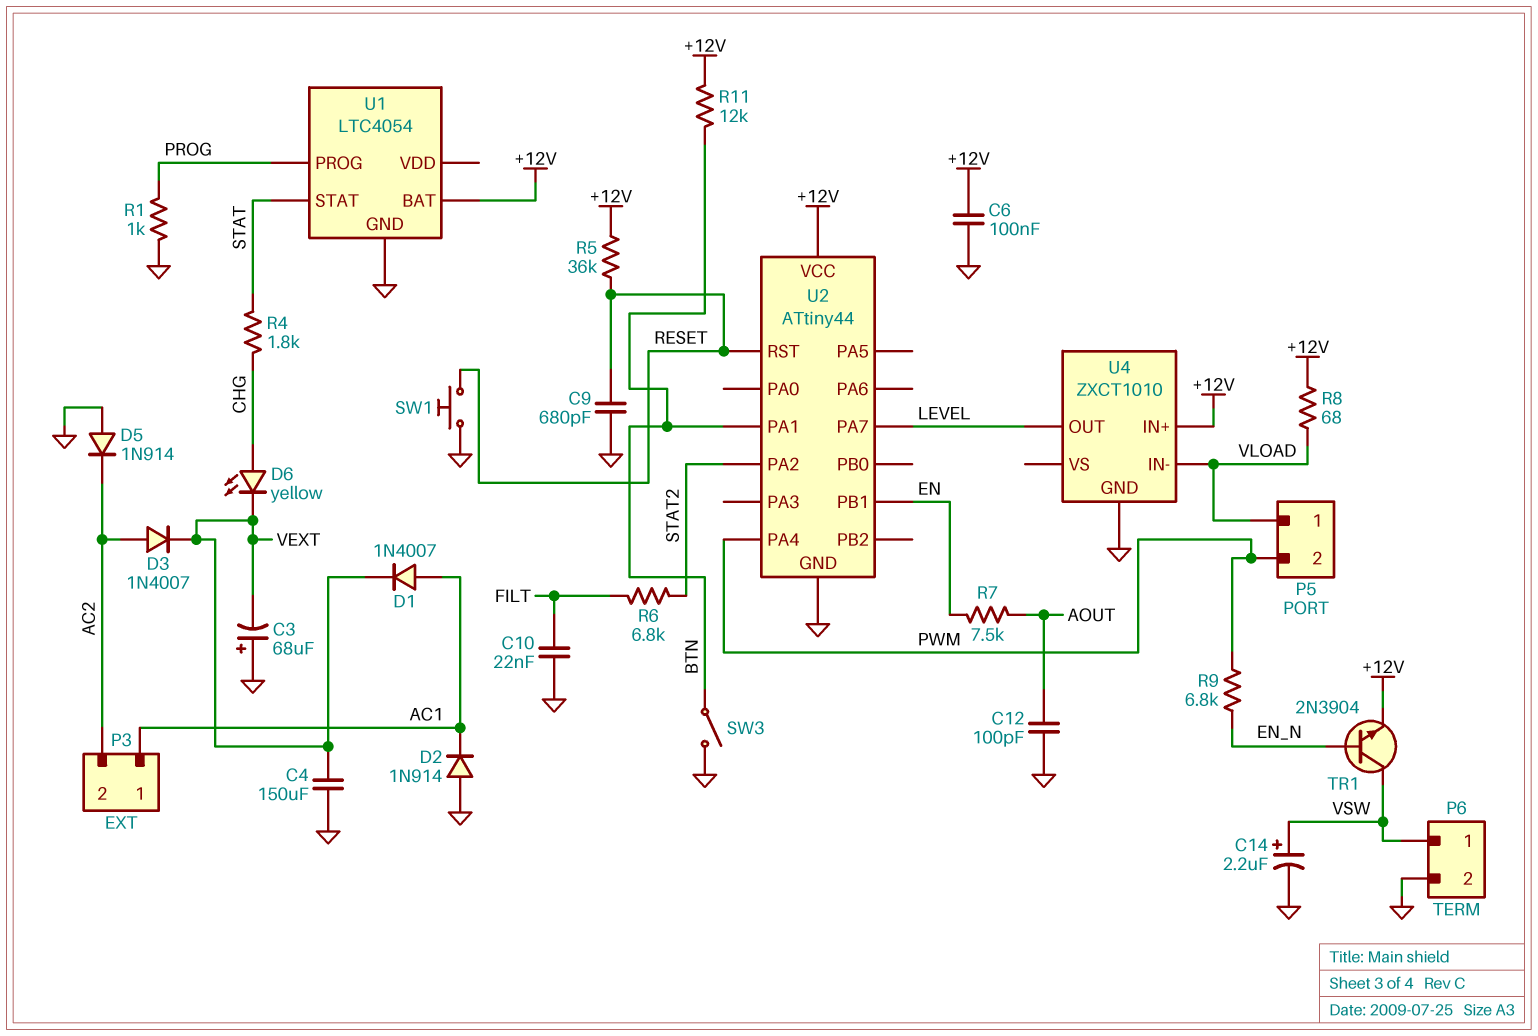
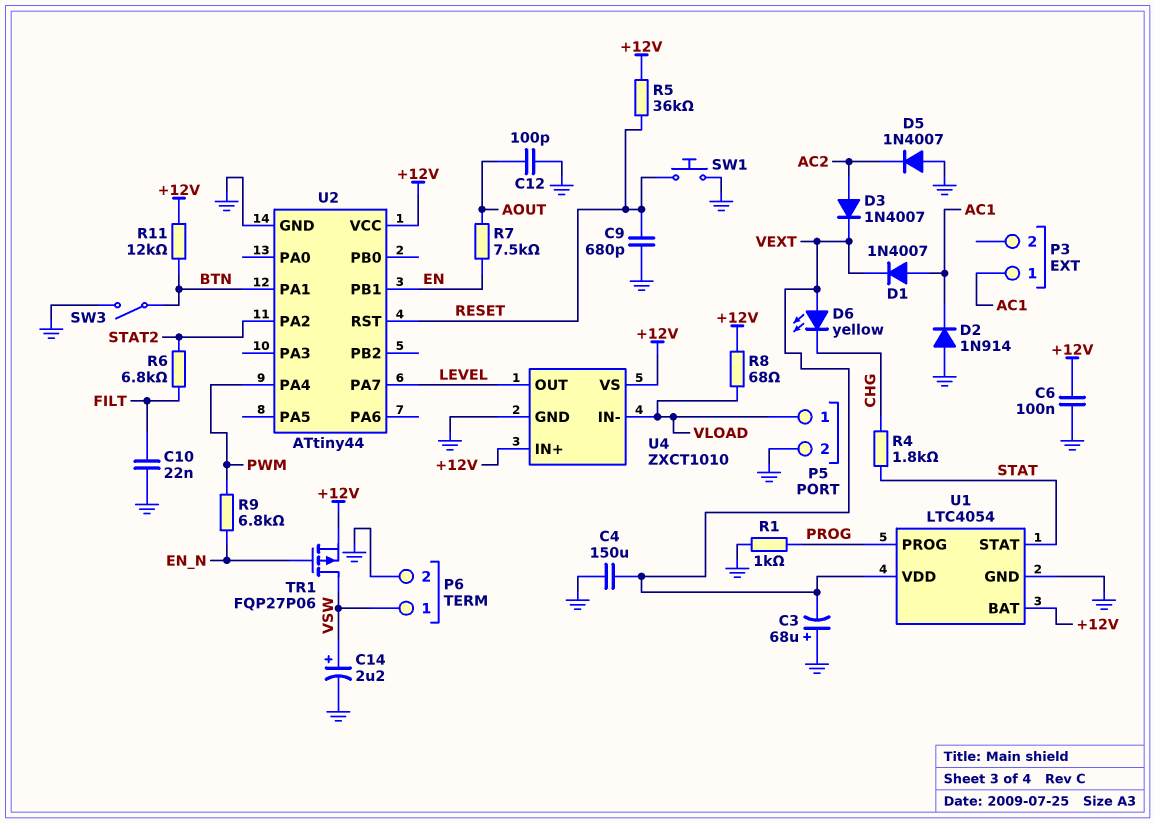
D5: diode 1N914 (A GND, K AC2) -> diode 1N4007 (A GND, K AC2)
D6: LED yellow (A CHG, K VEXT) -> LED yellow (A VEXT, K CHG)
P3 pin 2: AC2 -> none
P5 pin 2: PWM -> GND
TR1: NPN 2N3904 (B EN_N, C VSW, E +12V) -> PMOS FQP27P06 (G EN_N, D VSW, S +12V)
U1 pin VDD: none -> VEXT
U4 pin VS: none -> +12V

